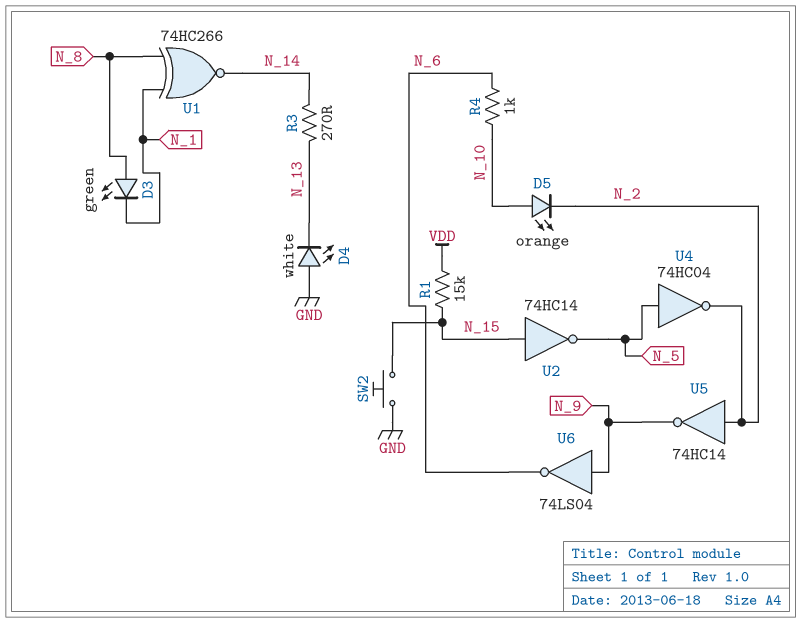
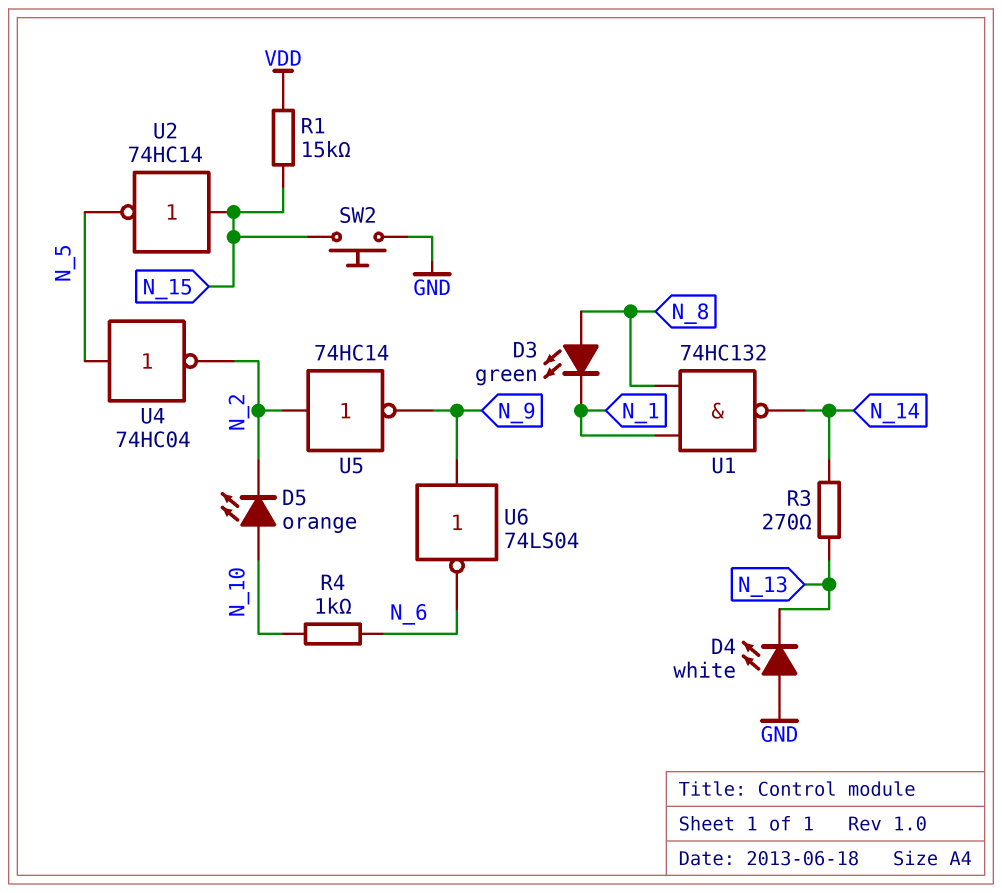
U1: XNOR 74HC266 (in N_1, in N_8, out N_14) -> NAND 74HC132 (in N_1, in N_8, out N_14)

